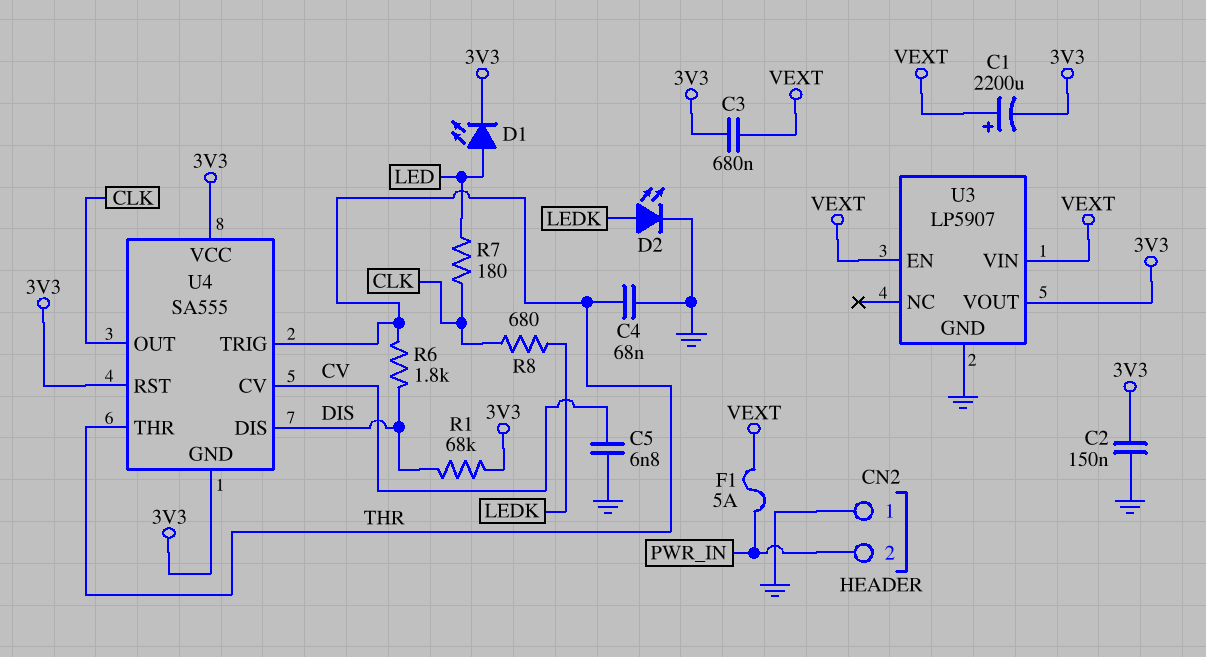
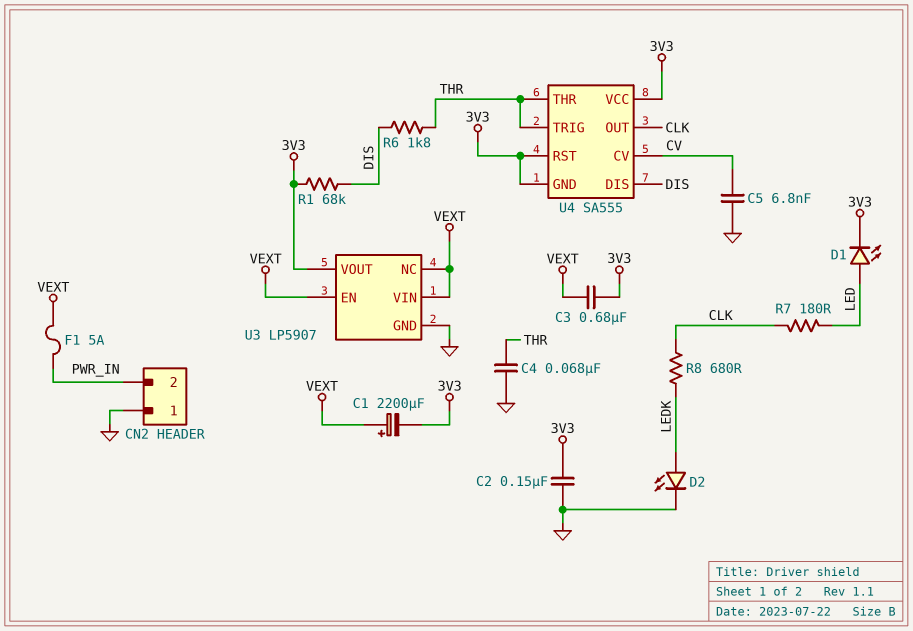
U3 pin NC: none -> VEXT

